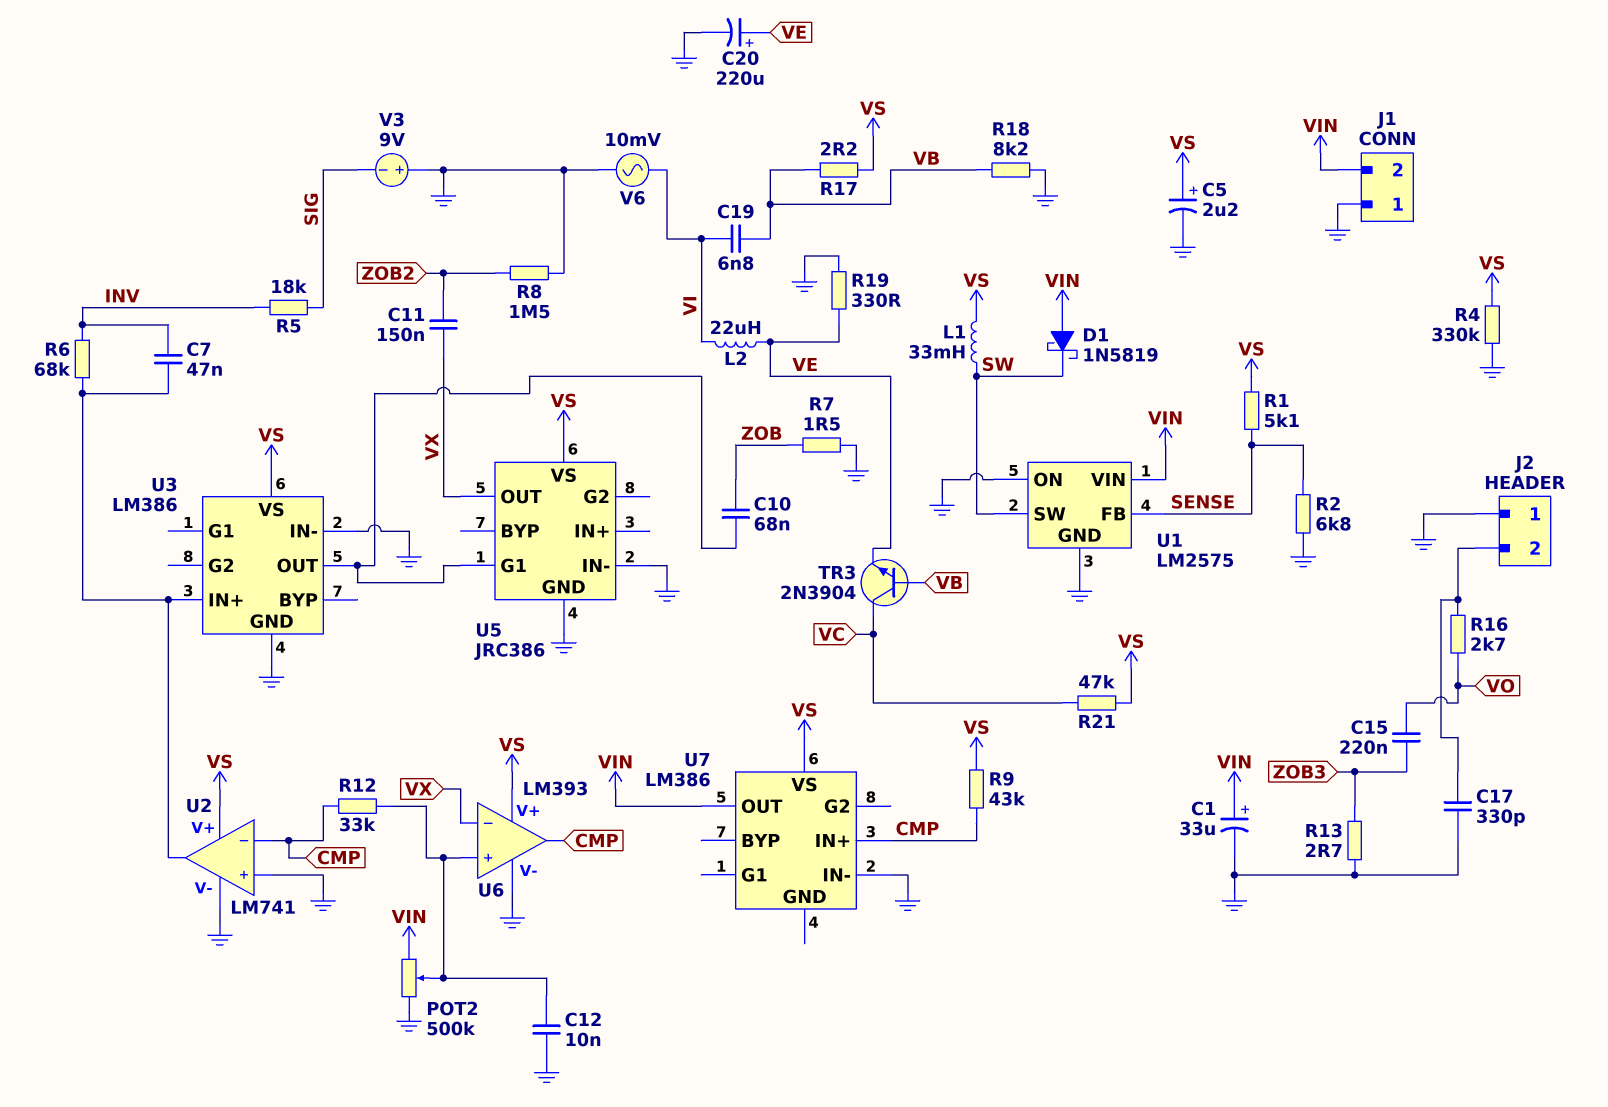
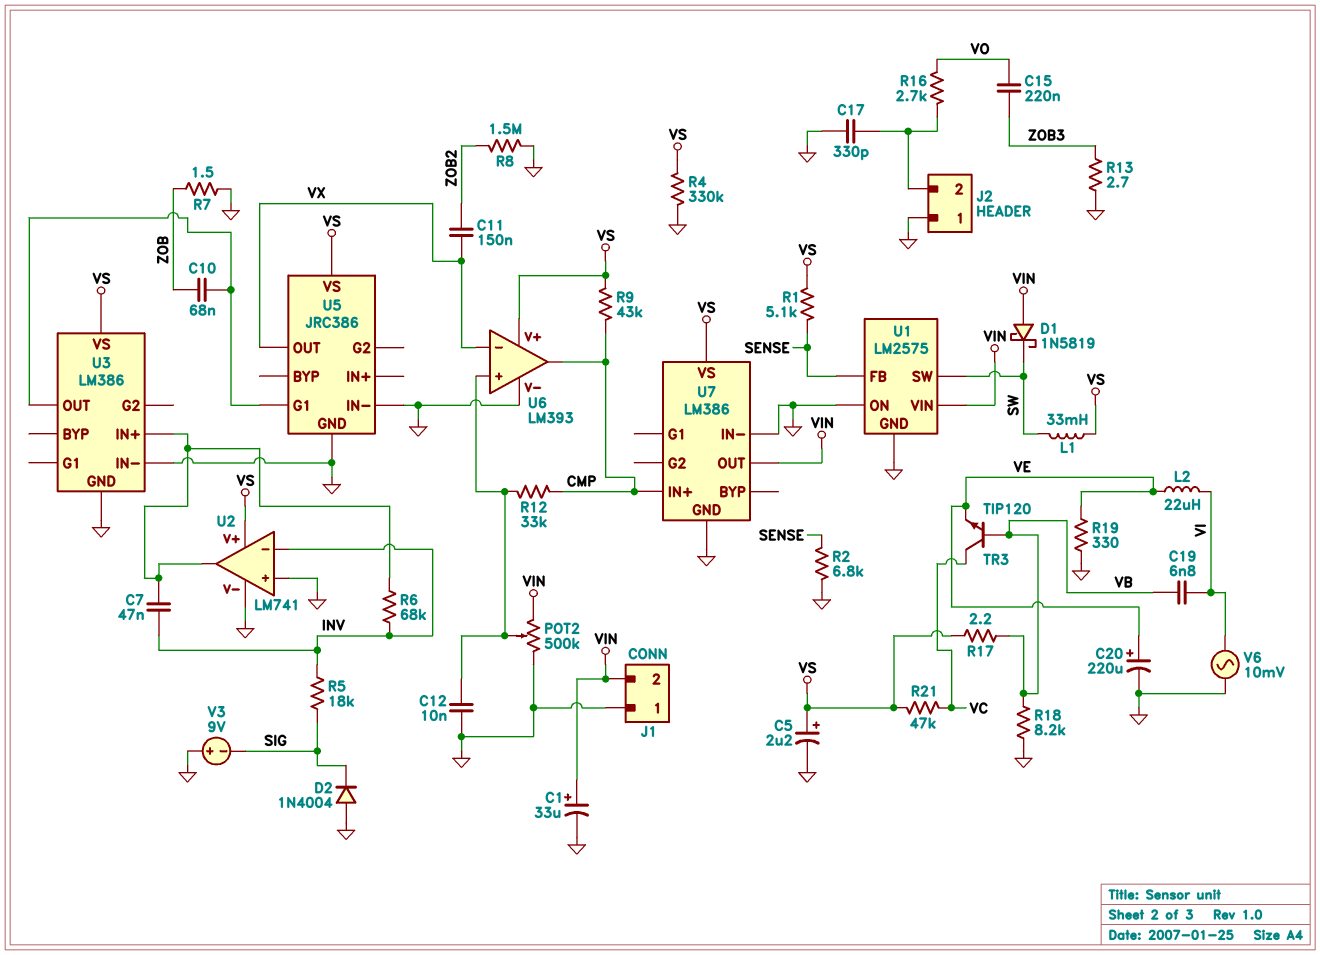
D2: none -> diode 1N4004 (A GND, K SIG)
TR3: NPN 2N3904 (B VB, C VC, E VE) -> NPN TIP120 (B VB, C VC, E VE)
U2 pin in-: CMP -> INV
U7 pin GND: none -> GND

